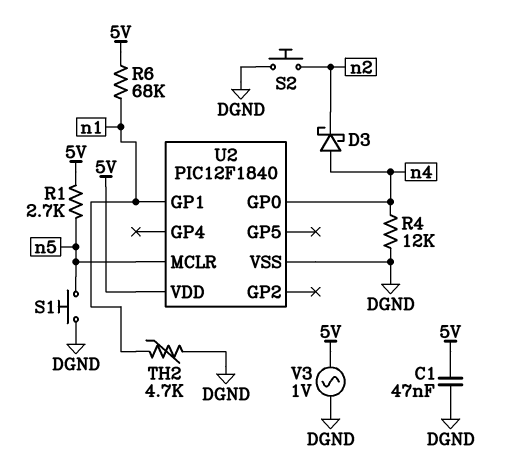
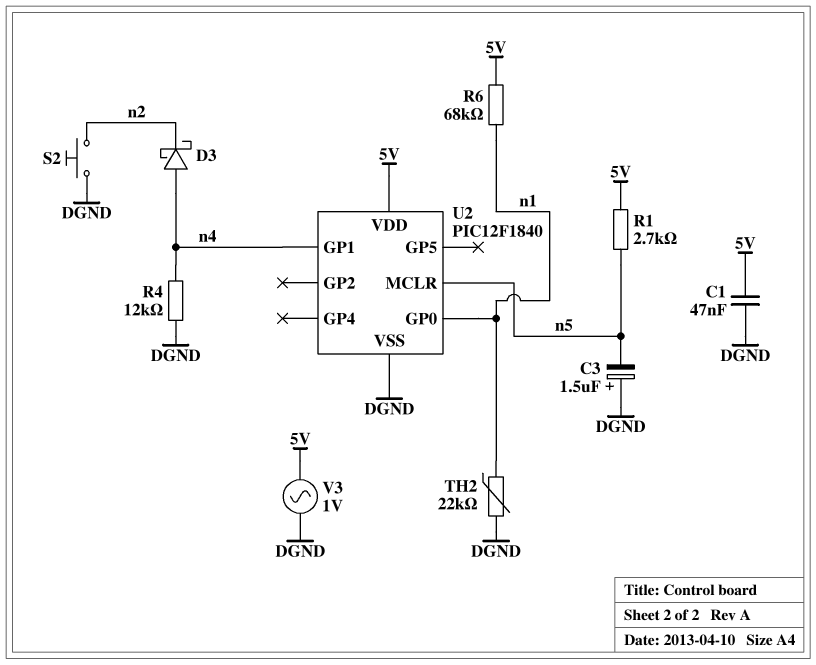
C3: none -> 1.5uF (plus DGND, minus n5)
S1: button (DGND, n5) -> none
TH2: 4.7k (DGND, n1) -> 22k (DGND, n1)
U2 pin GP0: n4 -> n1
U2 pin GP1: n1 -> n4

